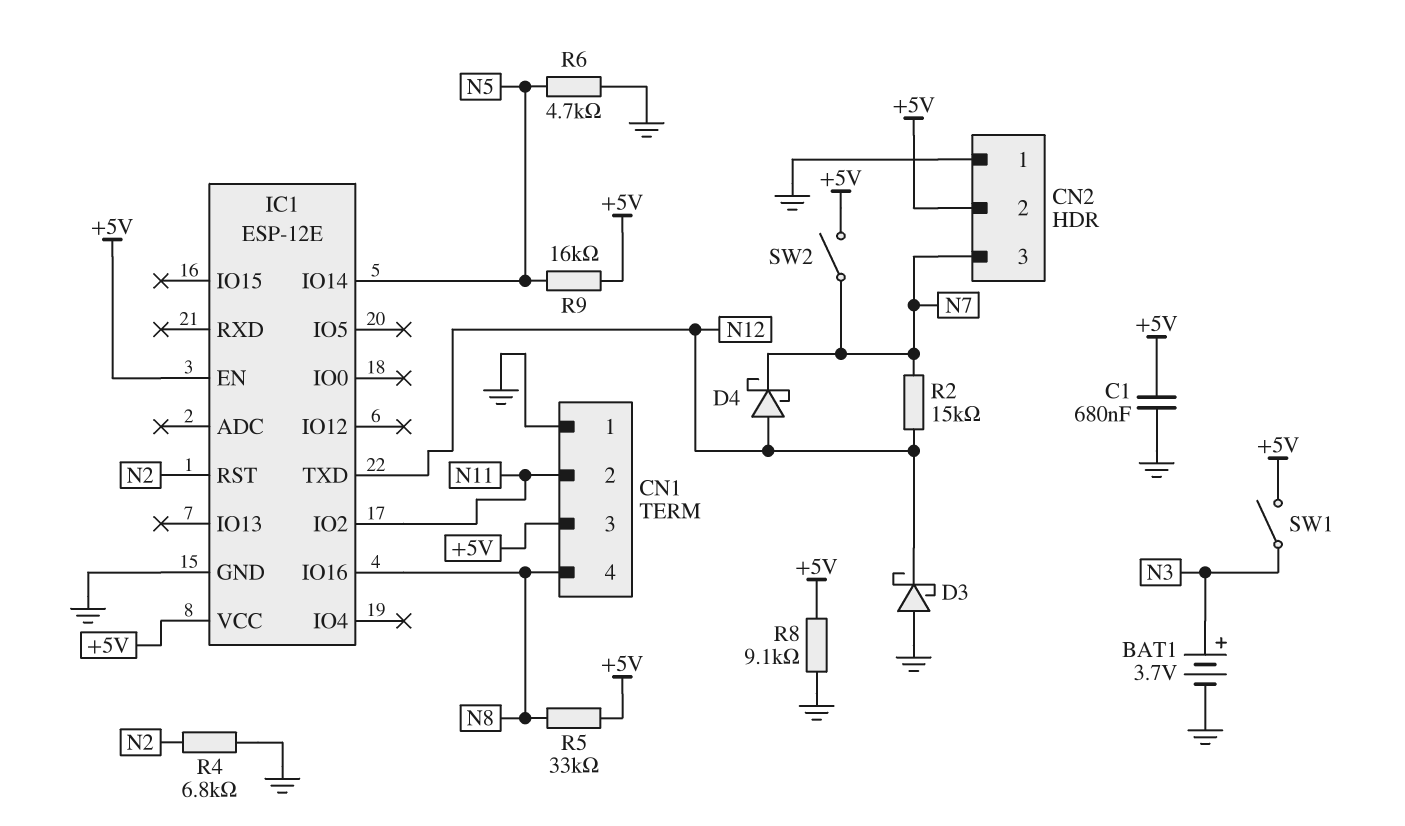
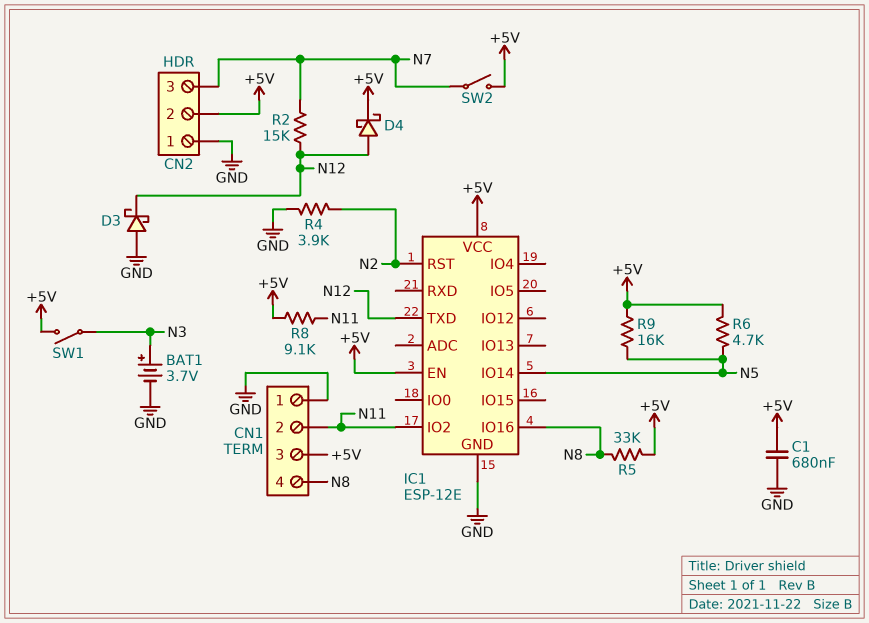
D4: schottky (A N12, K N7) -> schottky (A N12, K +5V)
R4: 6.8k (GND, N2) -> 3.9k (GND, N2)
R6: 4.7k (GND, N5) -> 4.7k (+5V, N5)
R8: 9.1k (+5V, GND) -> 9.1k (+5V, N11)

